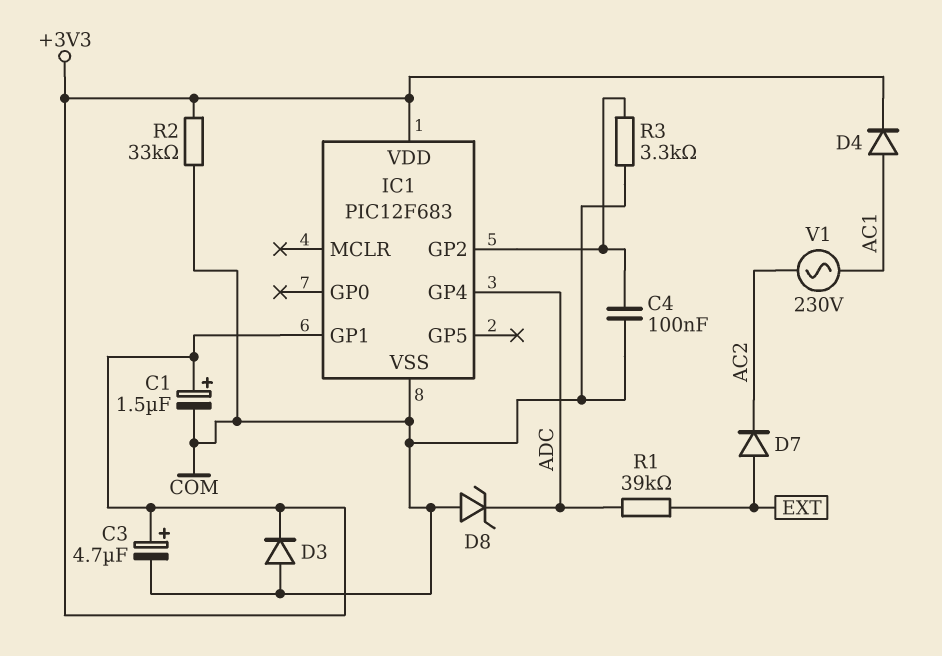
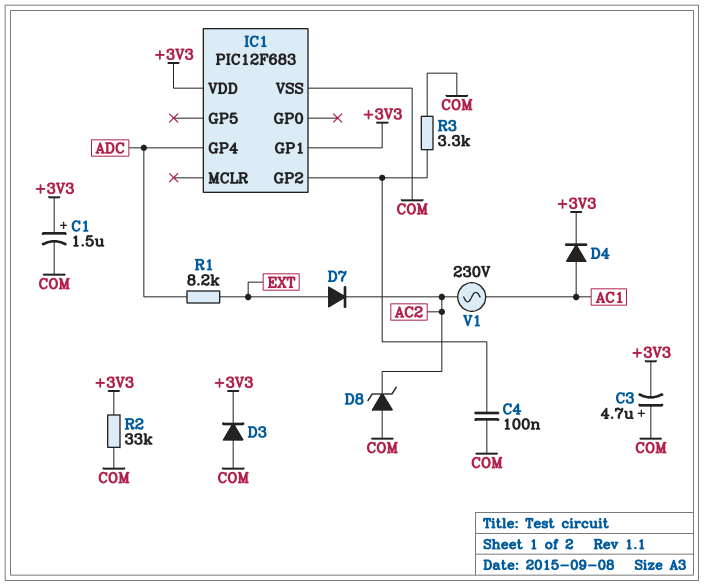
C3: 4.7uF (plus +3V3, minus COM) -> 4.7uF (plus COM, minus +3V3)
D8: zener (A COM, K ADC) -> zener (A COM, K AC2)
R1: 39k (ADC, EXT) -> 8.2k (ADC, EXT)

